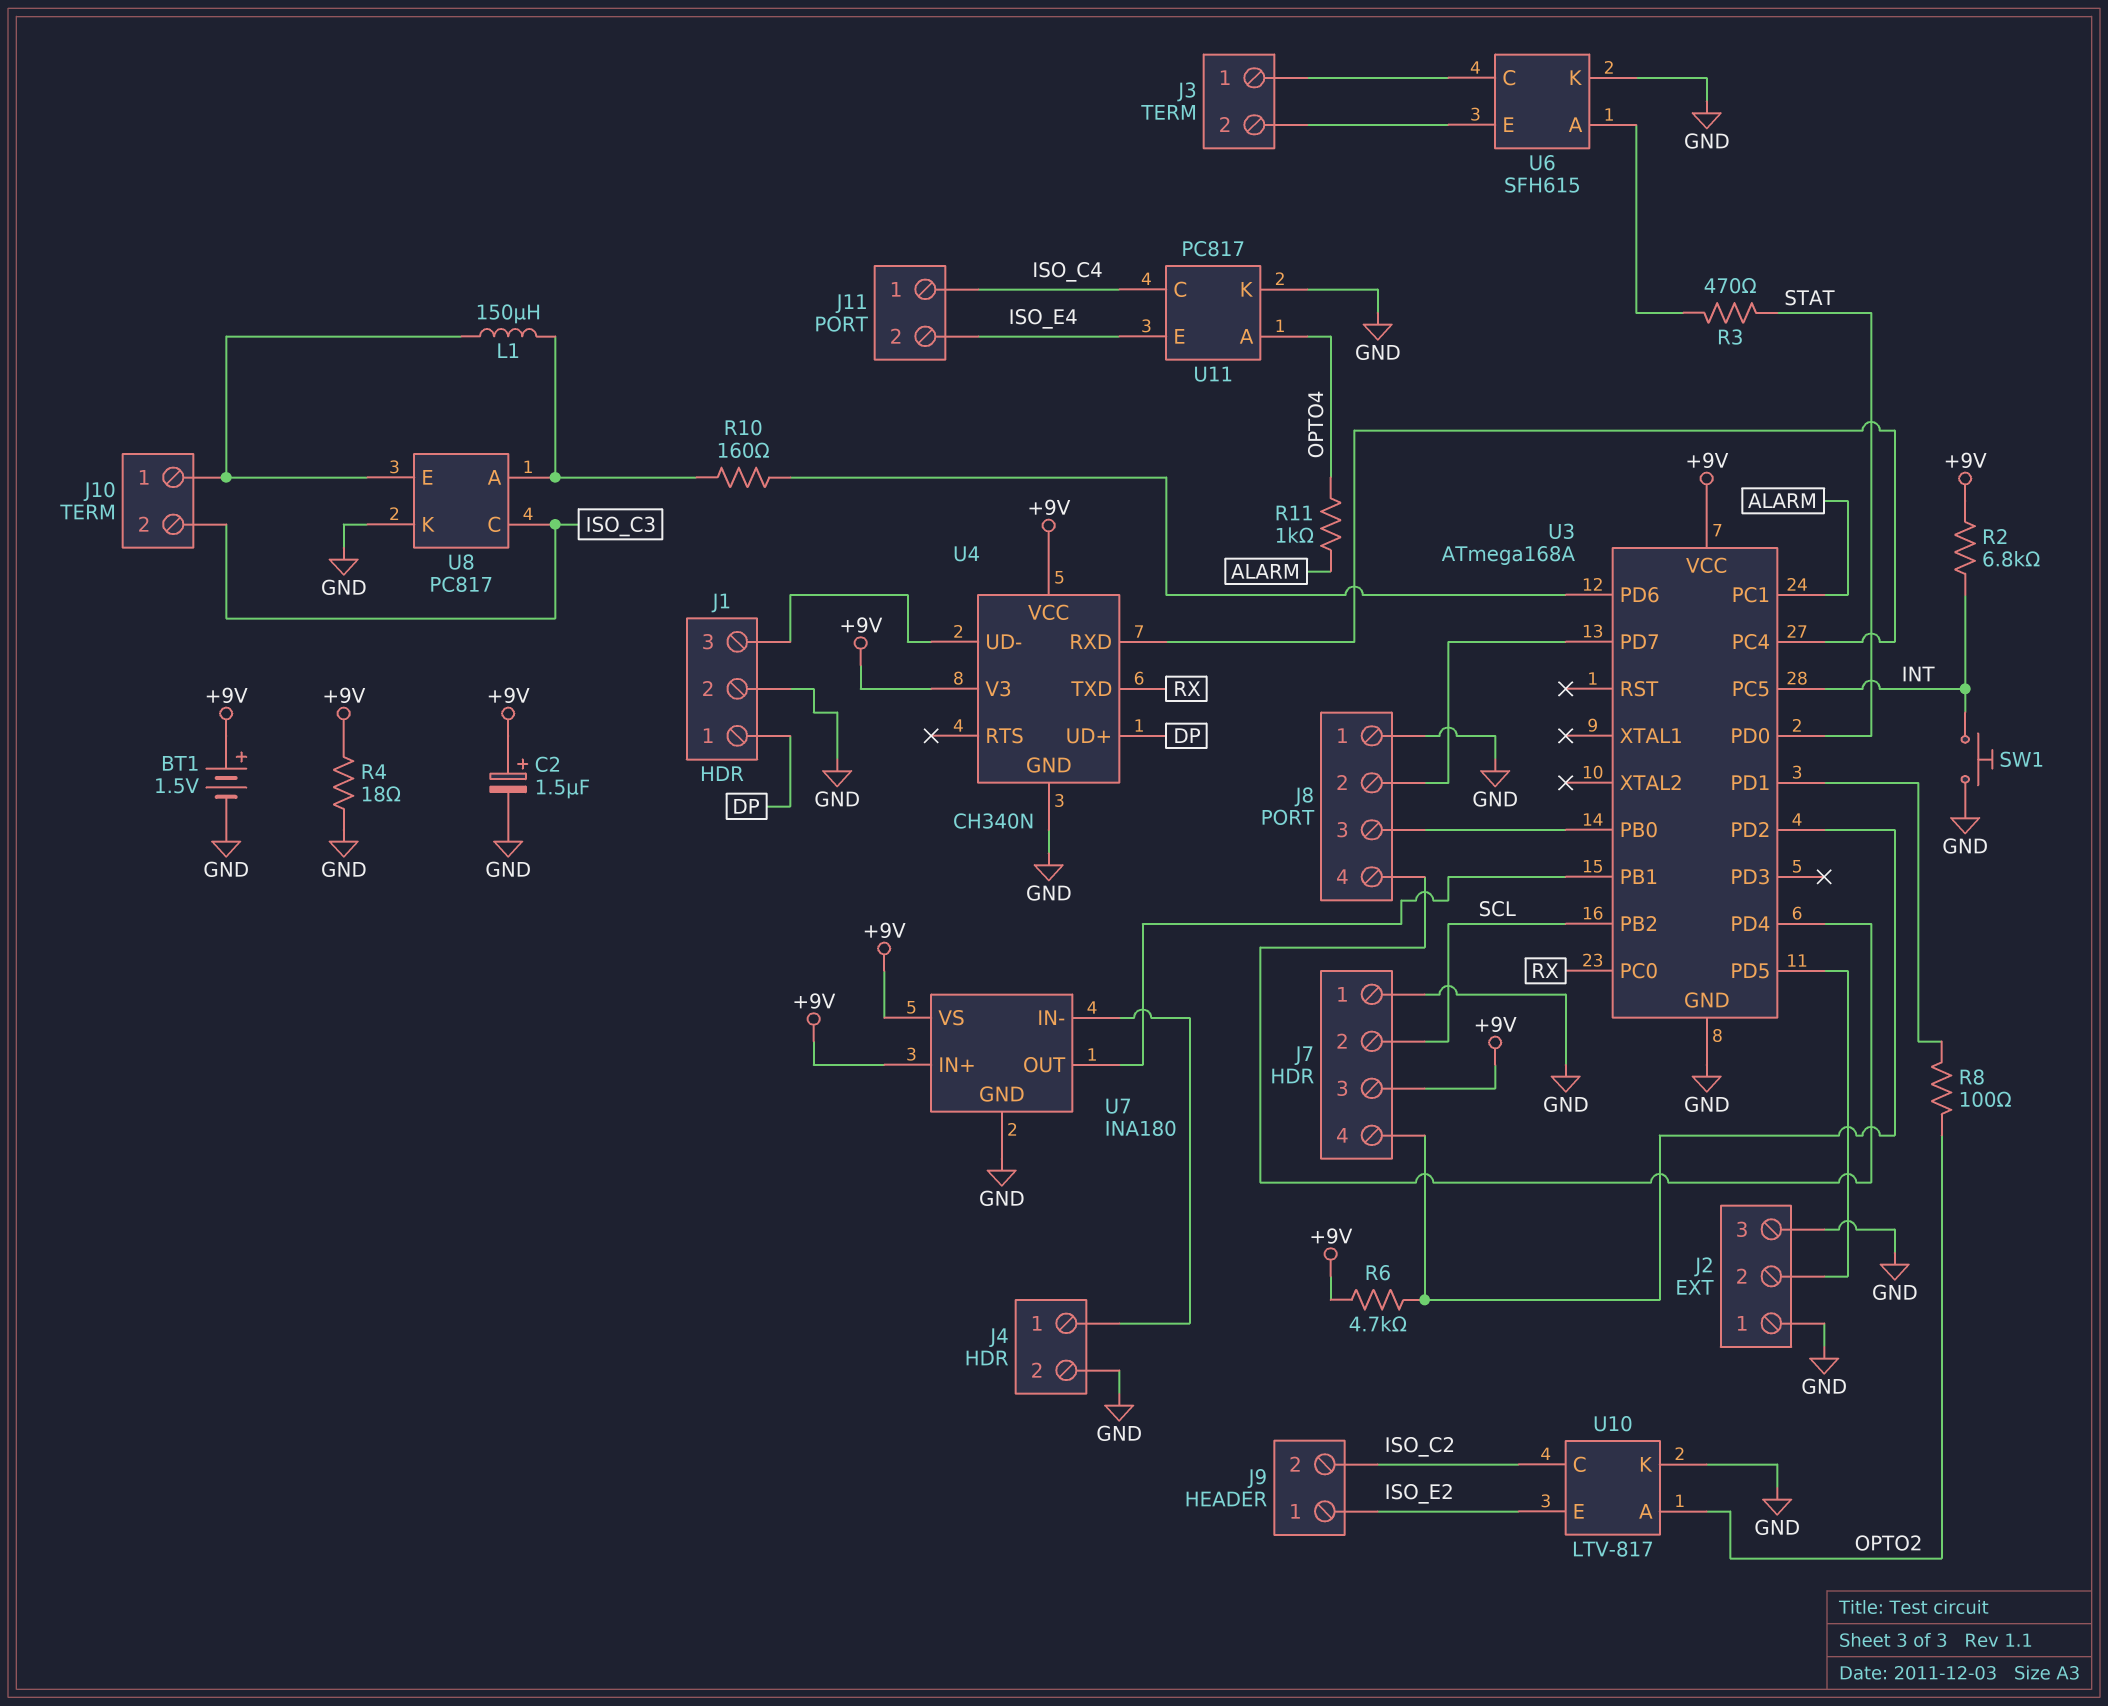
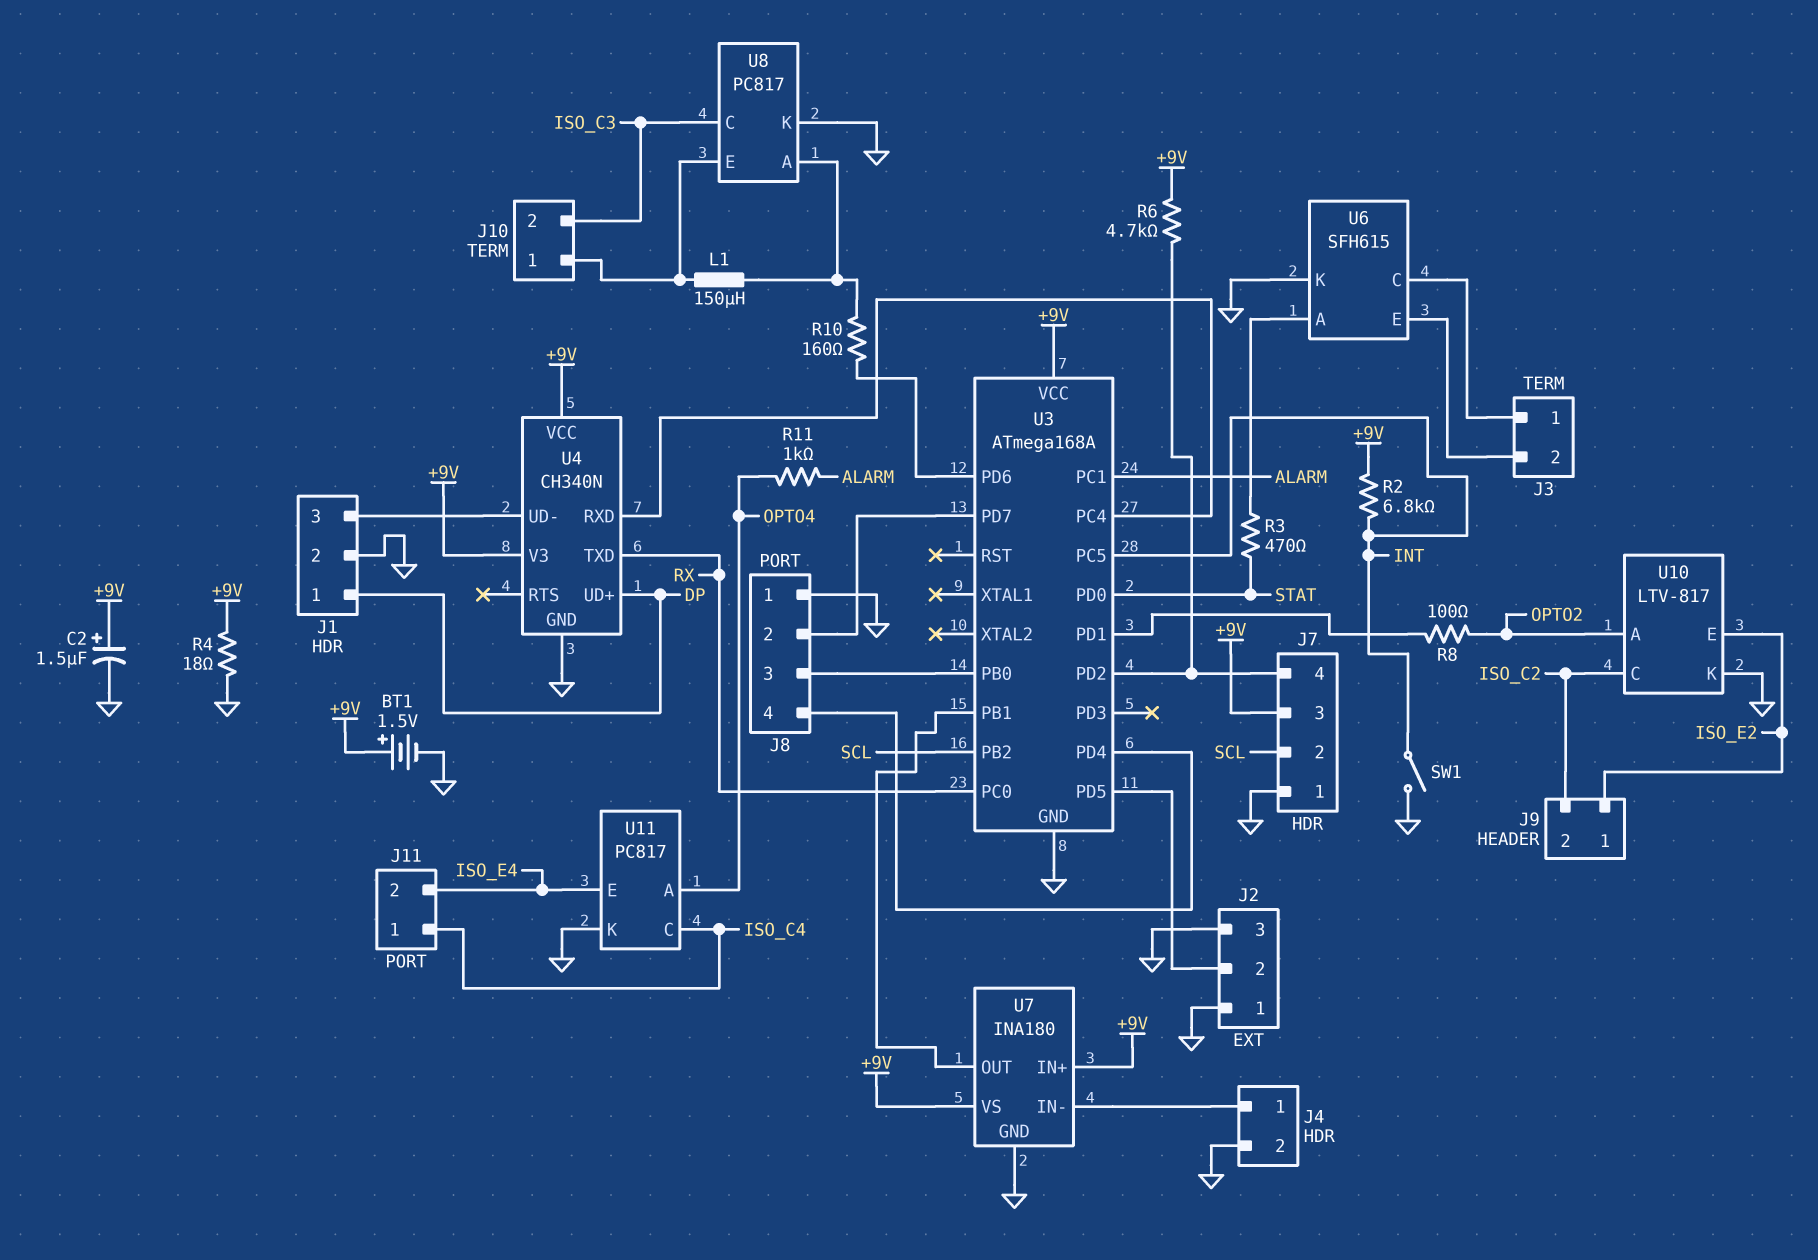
SW1: button (GND, INT) -> switch (GND, INT)

